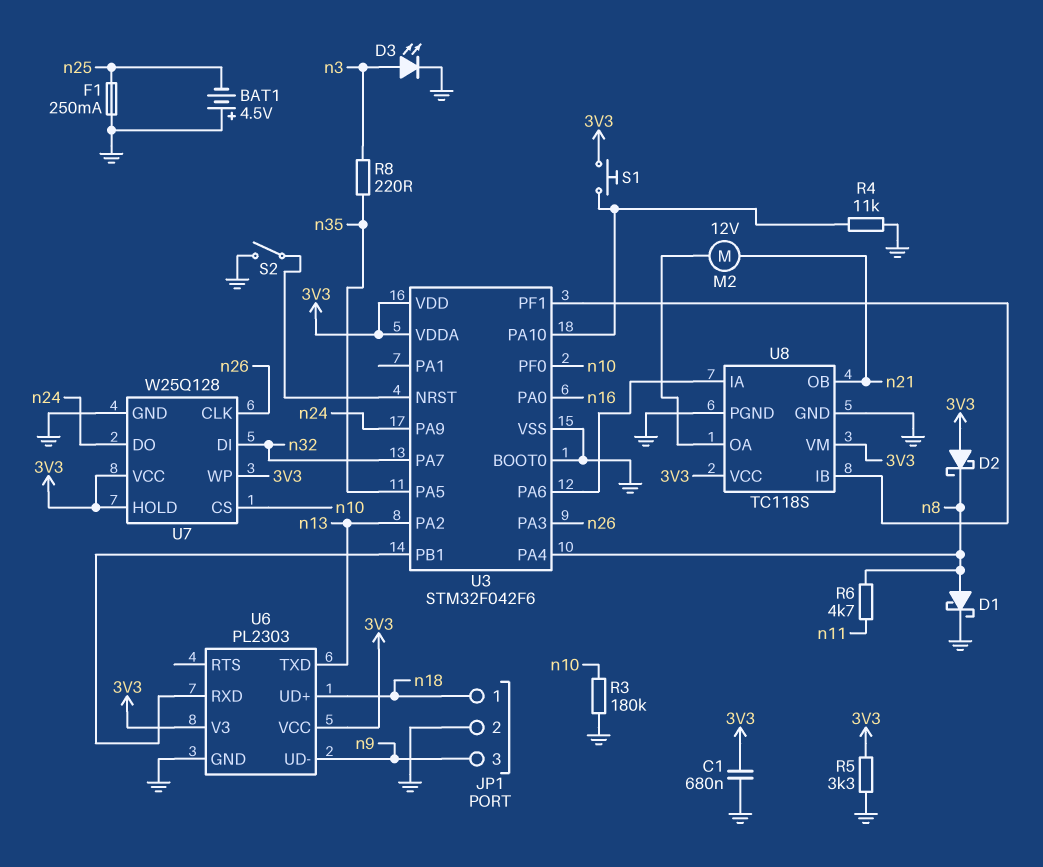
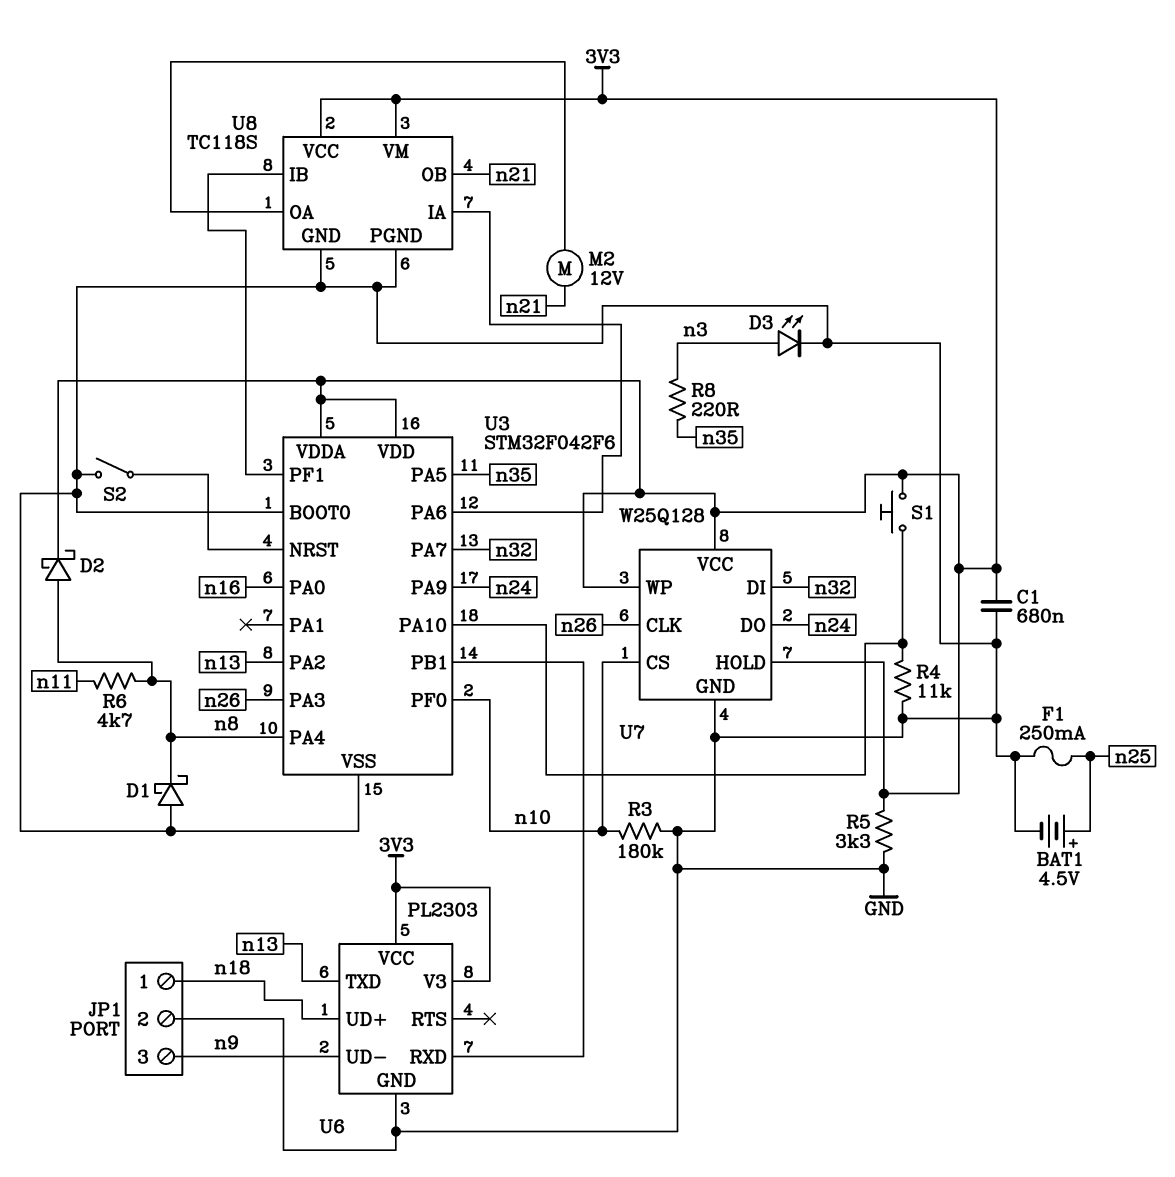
BAT1: 4.5V (plus GND, minus n25) -> 4.5V (plus n25, minus GND)
D1: schottky (A n8, K GND) -> schottky (A GND, K n8)
D2: schottky (A 3V3, K n8) -> schottky (A n8, K 3V3)

